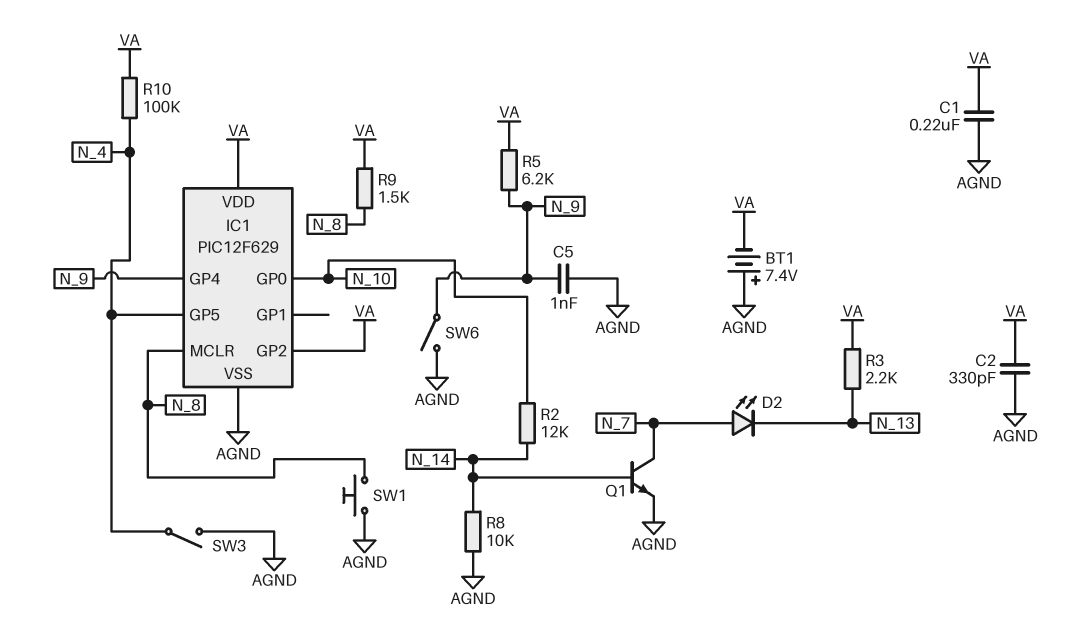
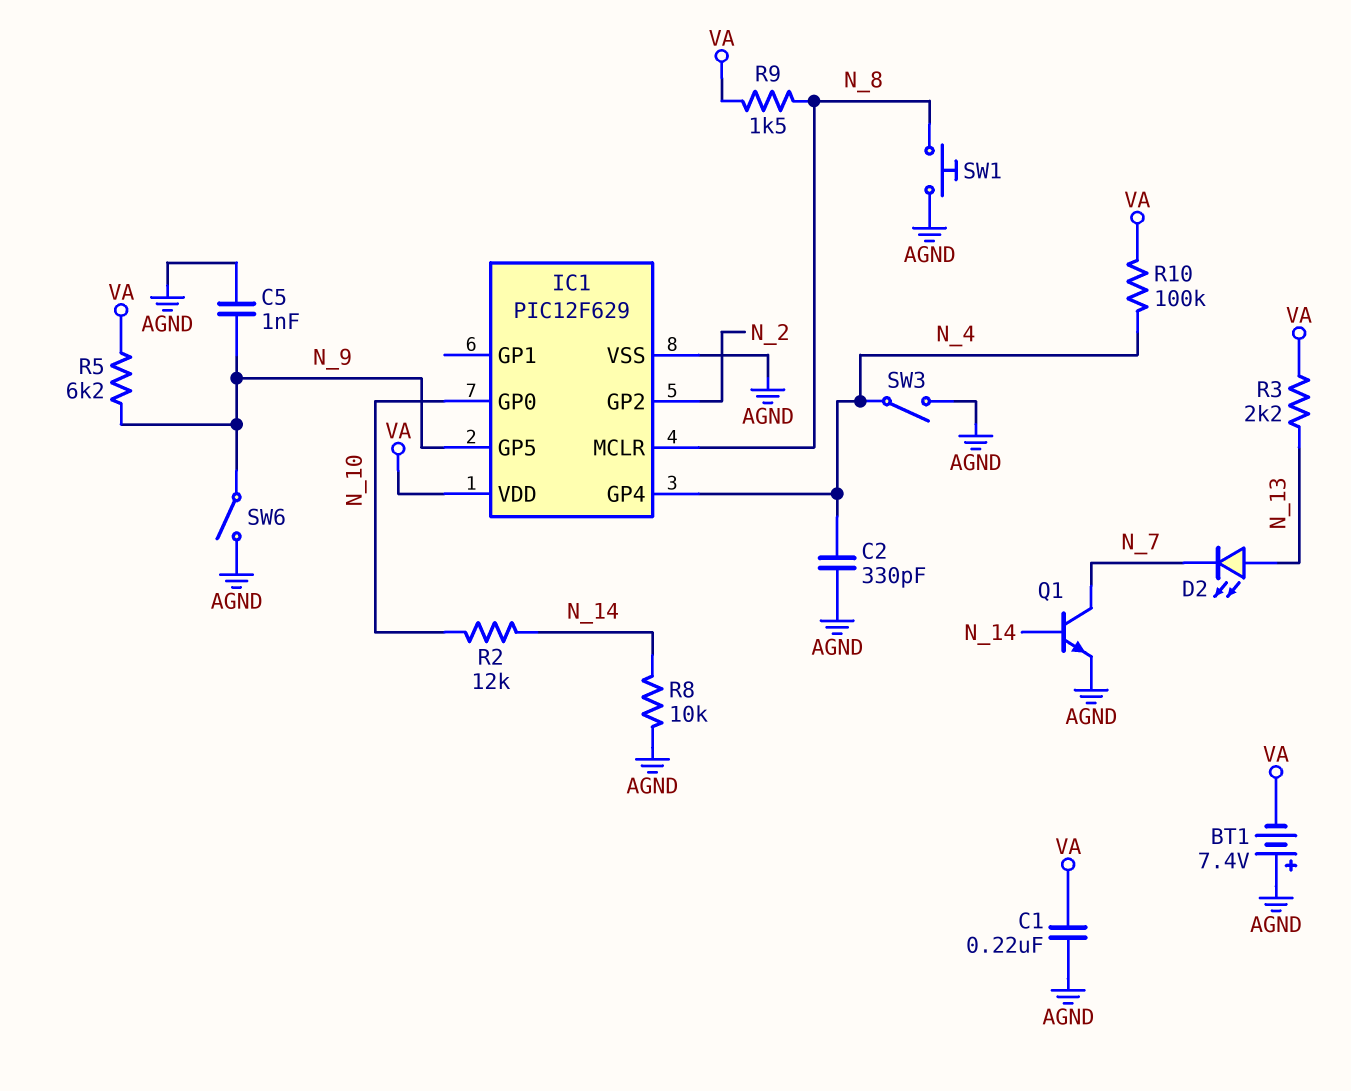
C2: 330pF (AGND, VA) -> 330pF (AGND, N_4)
D2: LED (A N_7, K N_13) -> LED (A N_13, K N_7)
IC1 pin GP2: VA -> N_2
IC1 pin GP4: N_9 -> N_4
IC1 pin GP5: N_4 -> N_9

